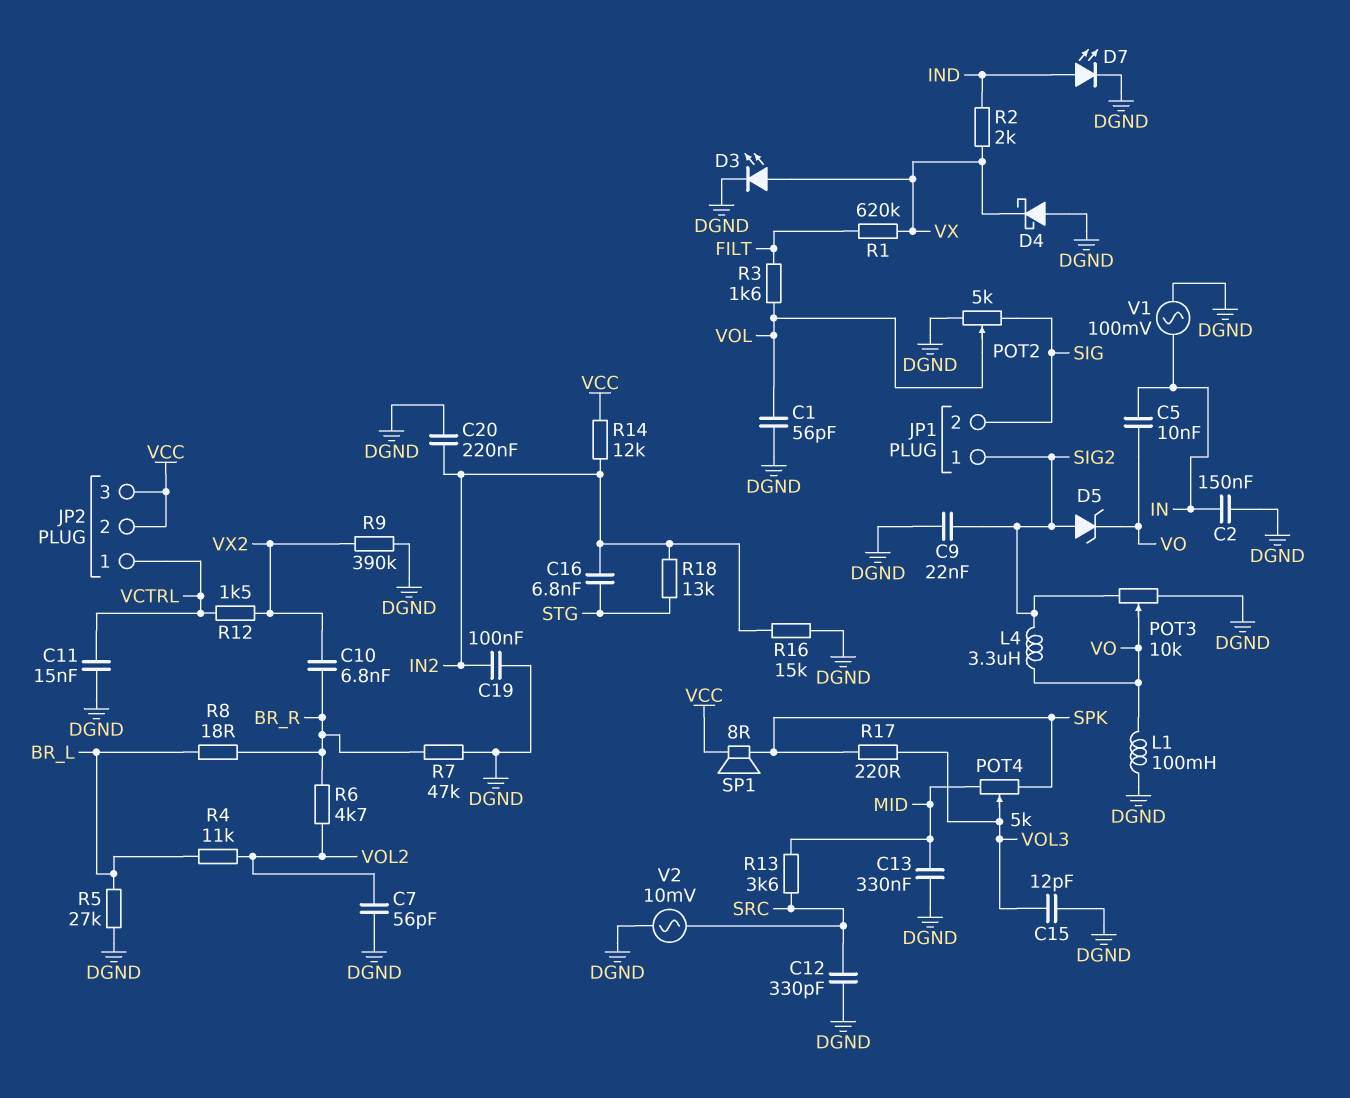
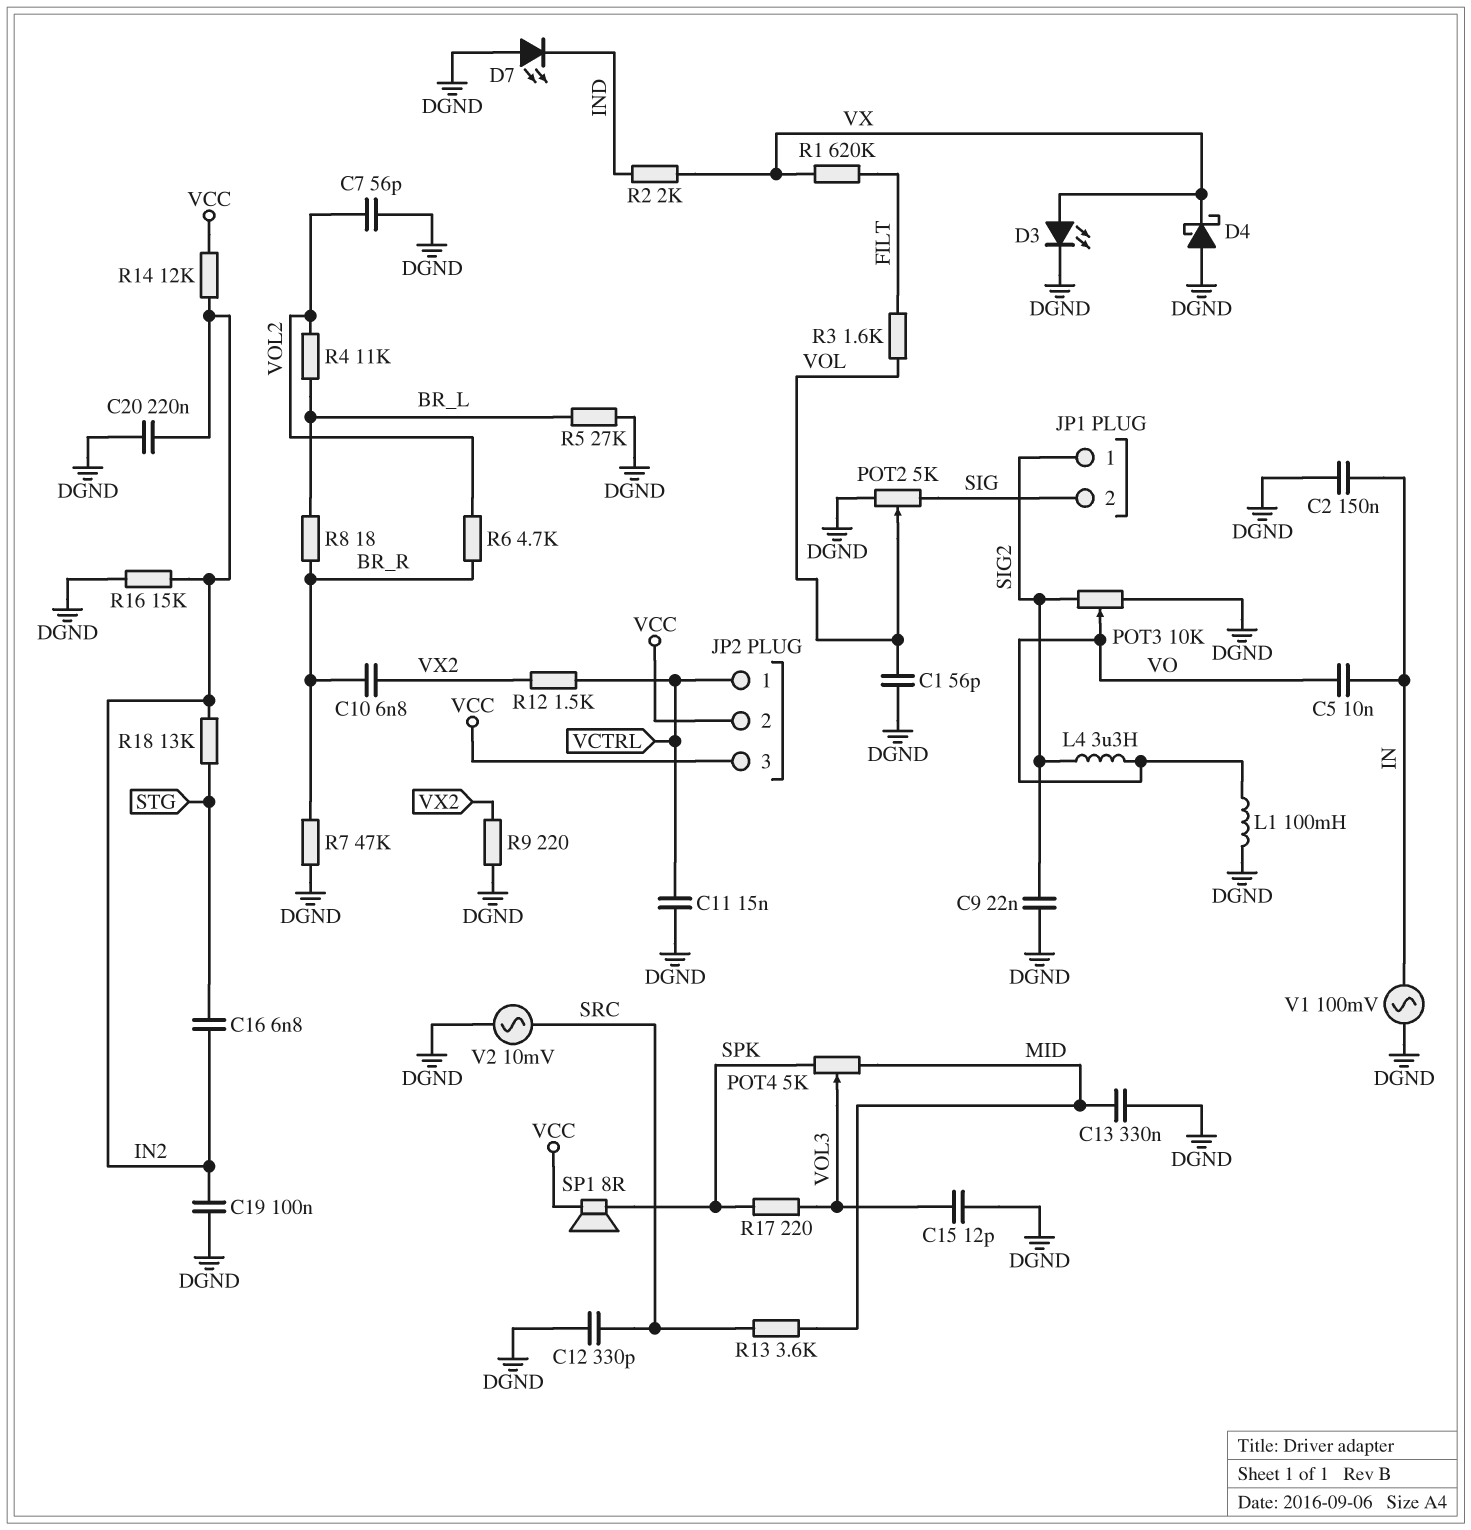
D5: zener (A SIG2, K VO) -> none
D7: LED (A IND, K DGND) -> LED (A DGND, K IND)
R9: 390k (DGND, VX2) -> 220 (DGND, VX2)

